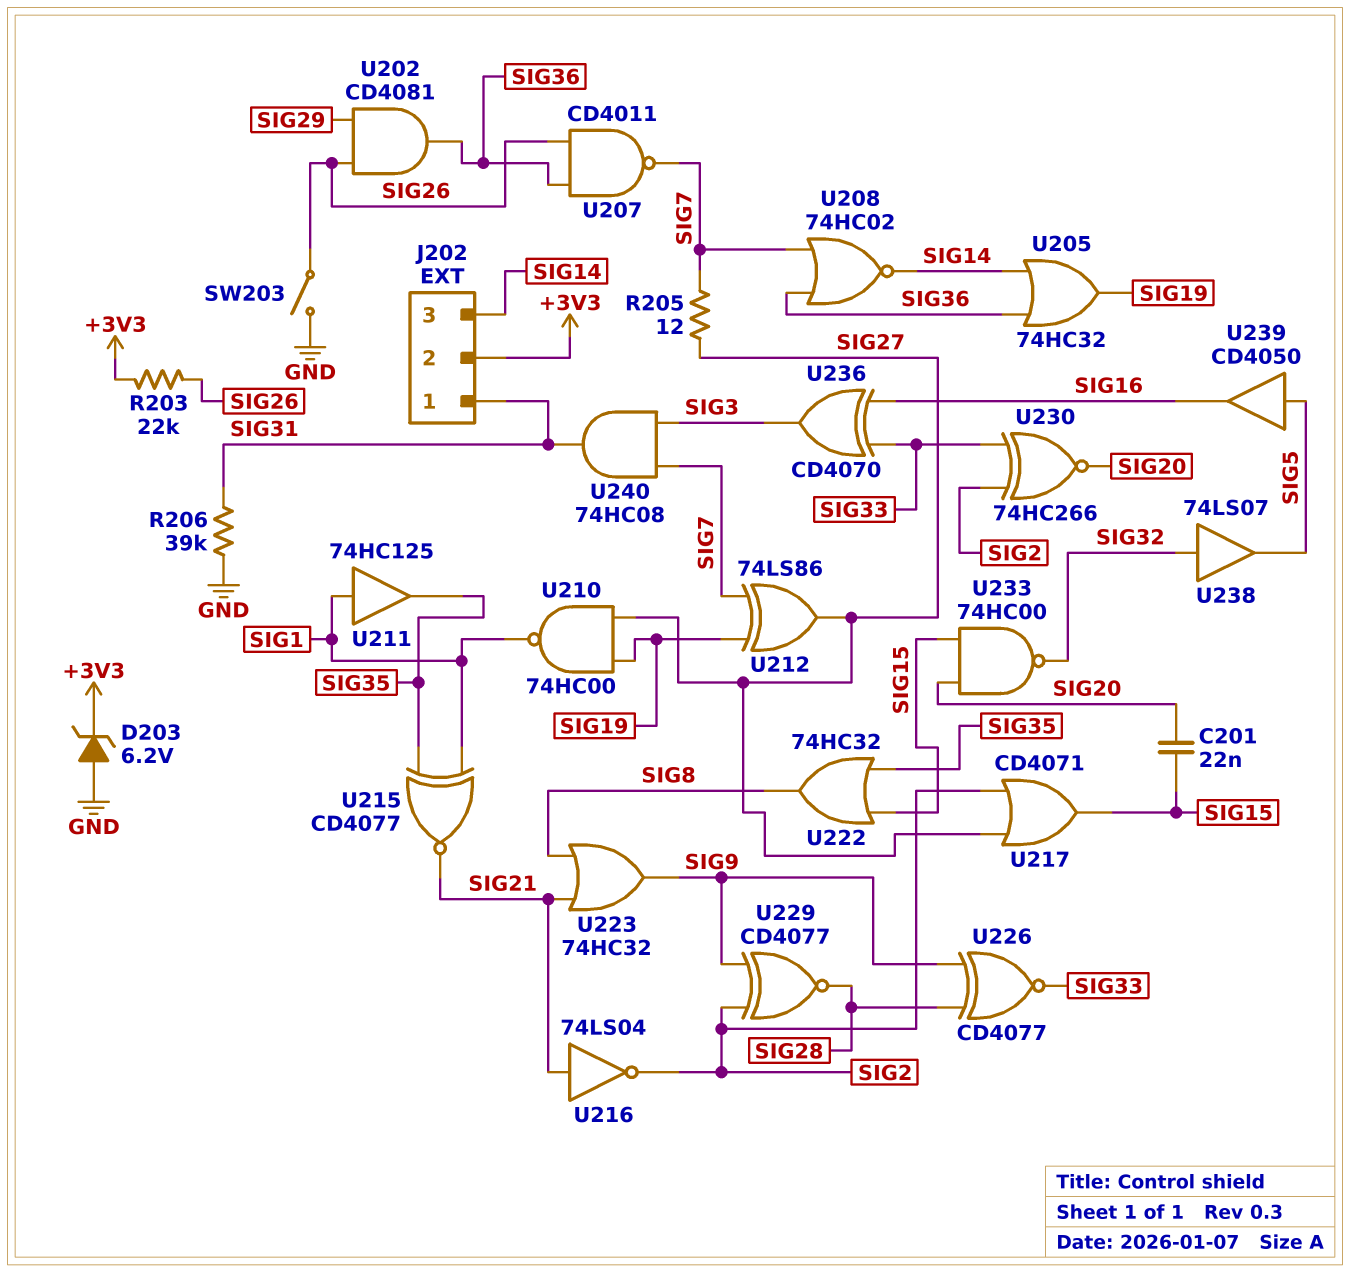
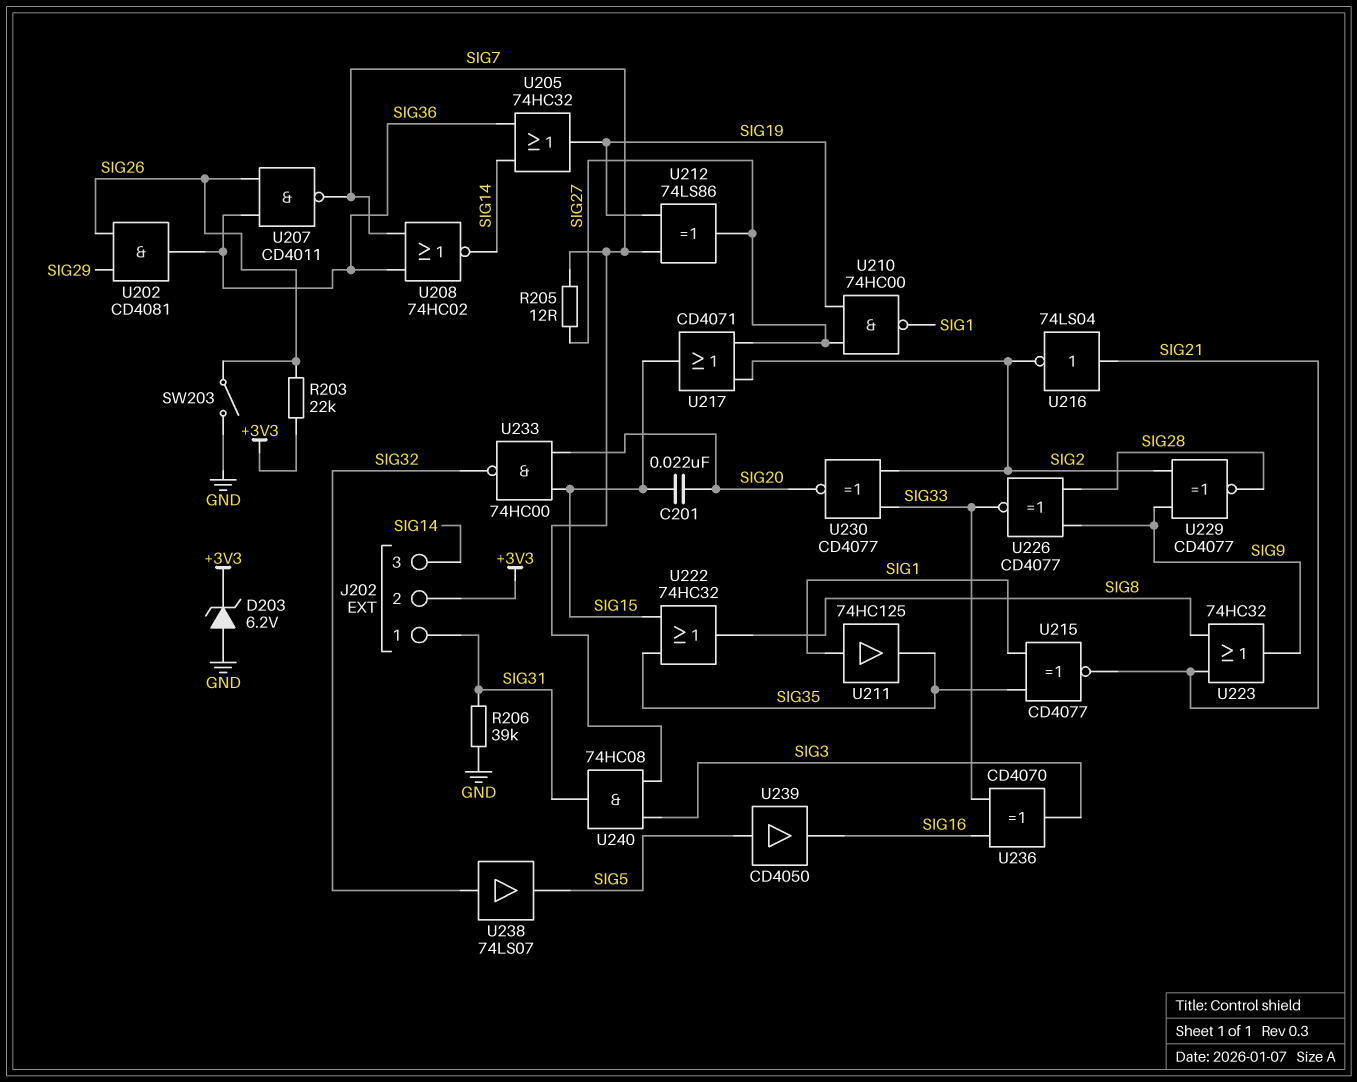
U230: XNOR 74HC266 (in SIG2, in SIG33, out SIG20) -> XNOR CD4077 (in SIG2, in SIG33, out SIG20)

